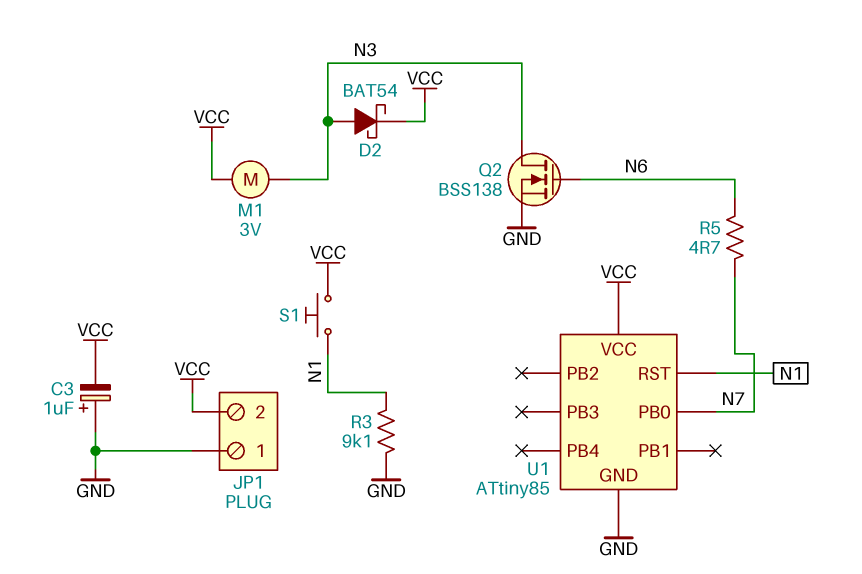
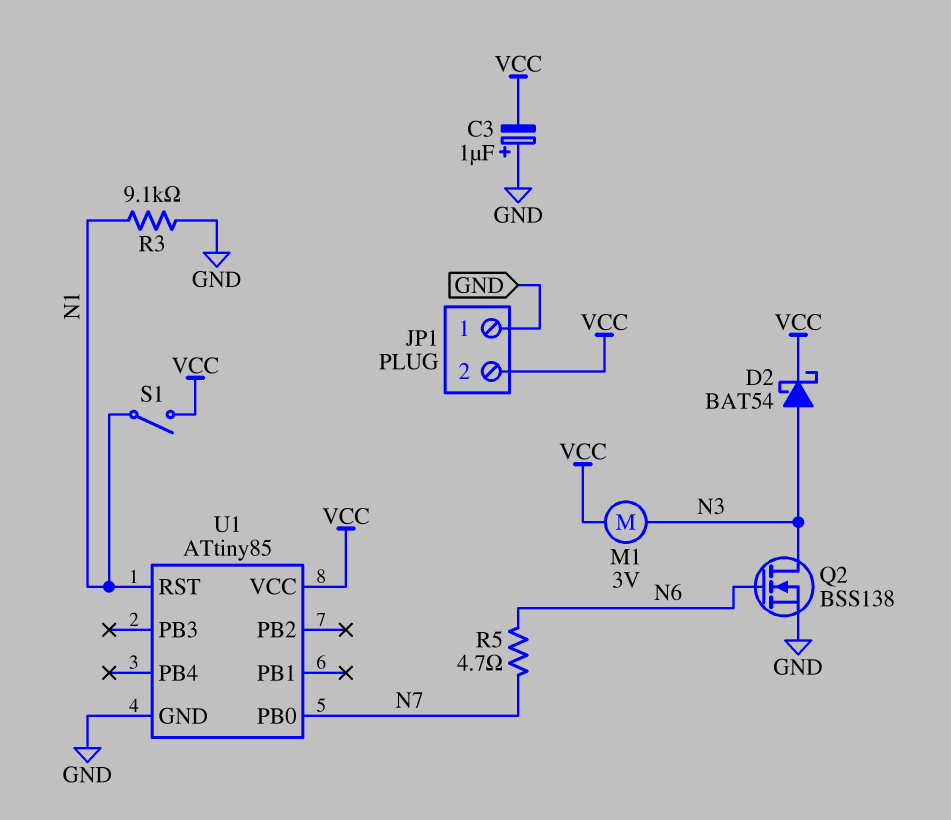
S1: button (N1, VCC) -> switch (N1, VCC)

